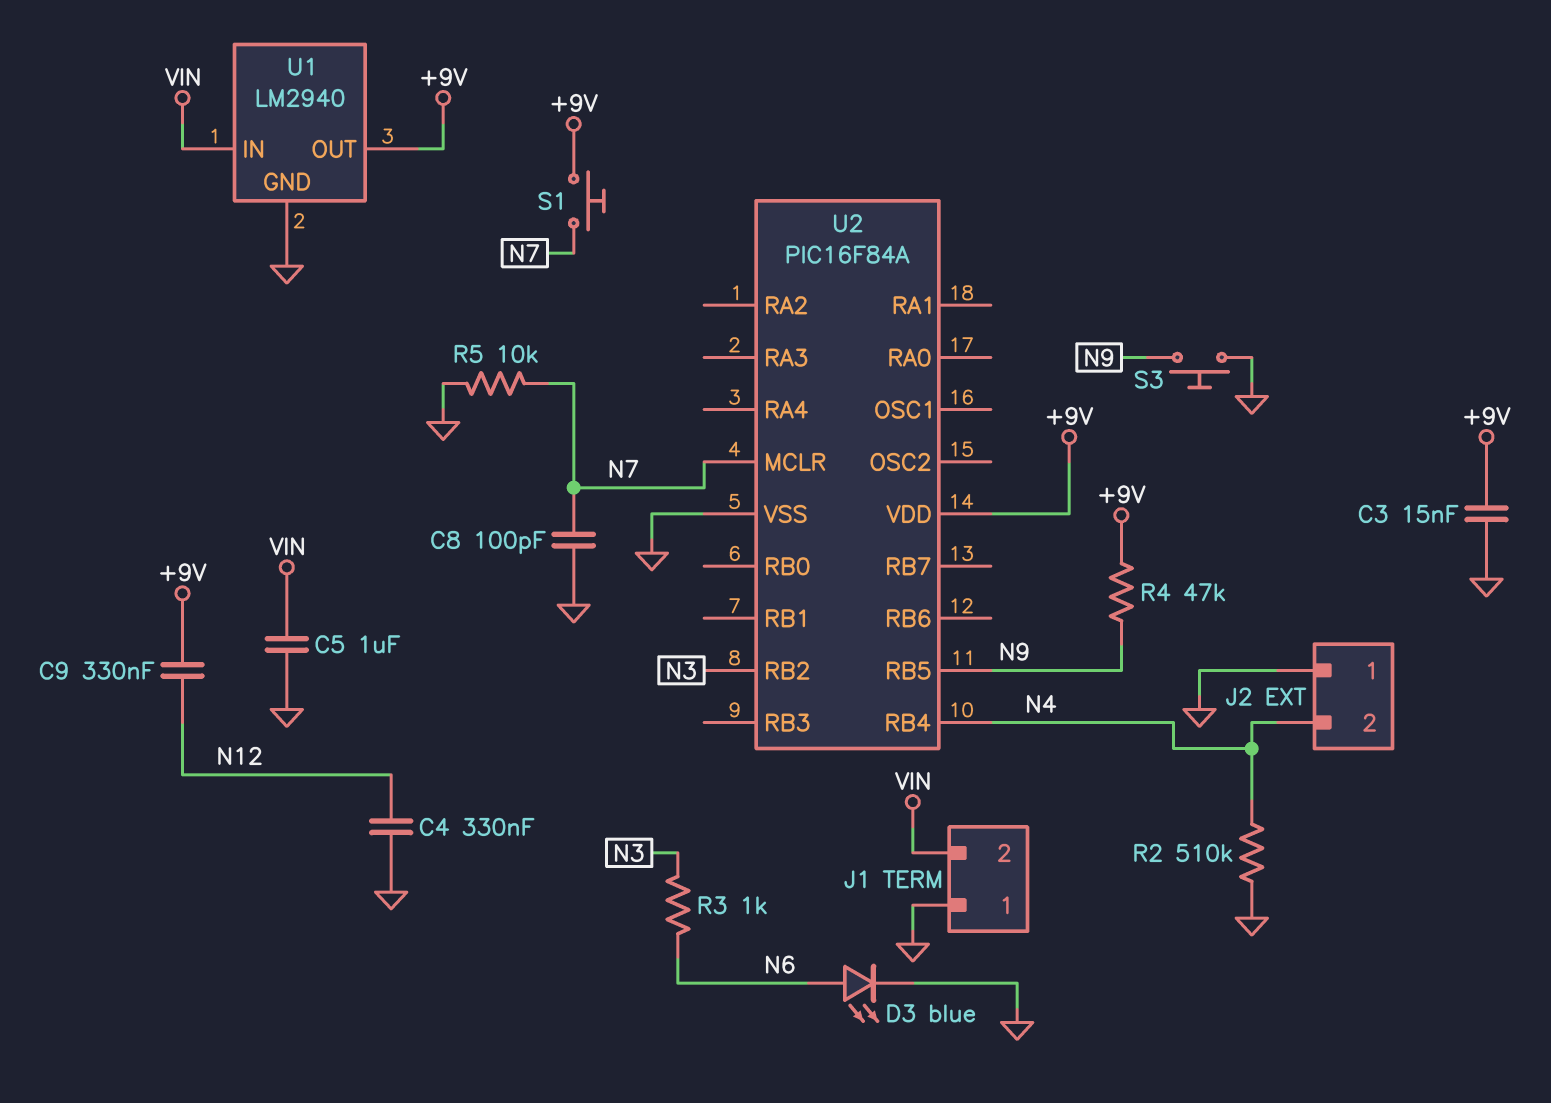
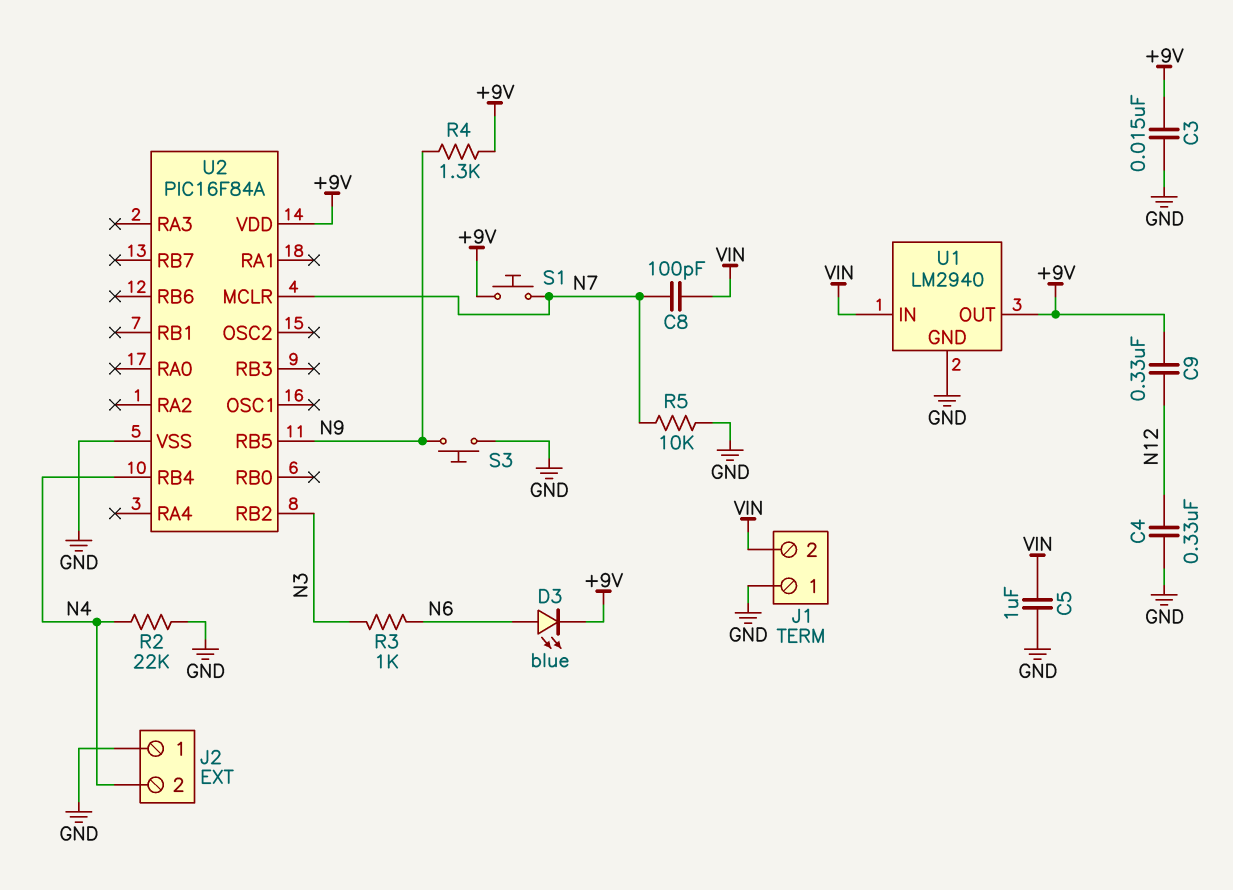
C8: 100pF (GND, N7) -> 100pF (N7, VIN)
D3: LED blue (A N6, K GND) -> LED blue (A N6, K +9V)
R2: 510k (GND, N4) -> 22k (GND, N4)
R4: 47k (+9V, N9) -> 1.3k (+9V, N9)

